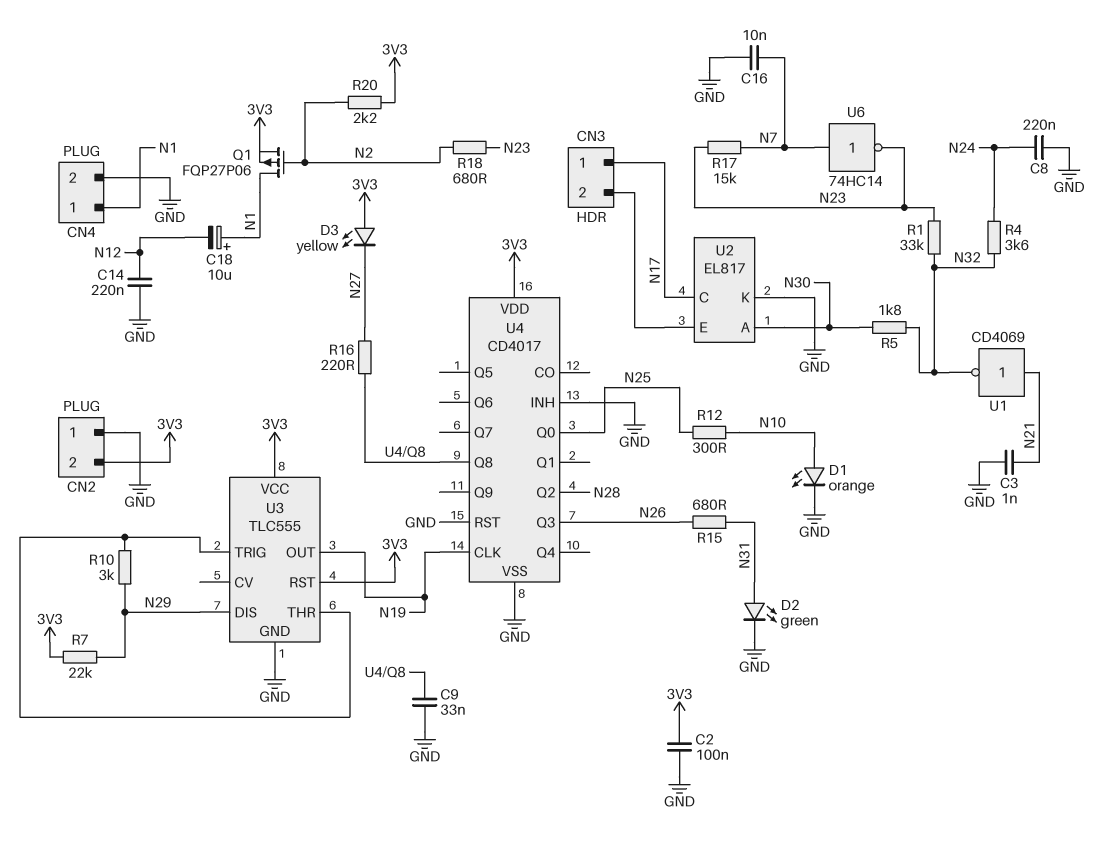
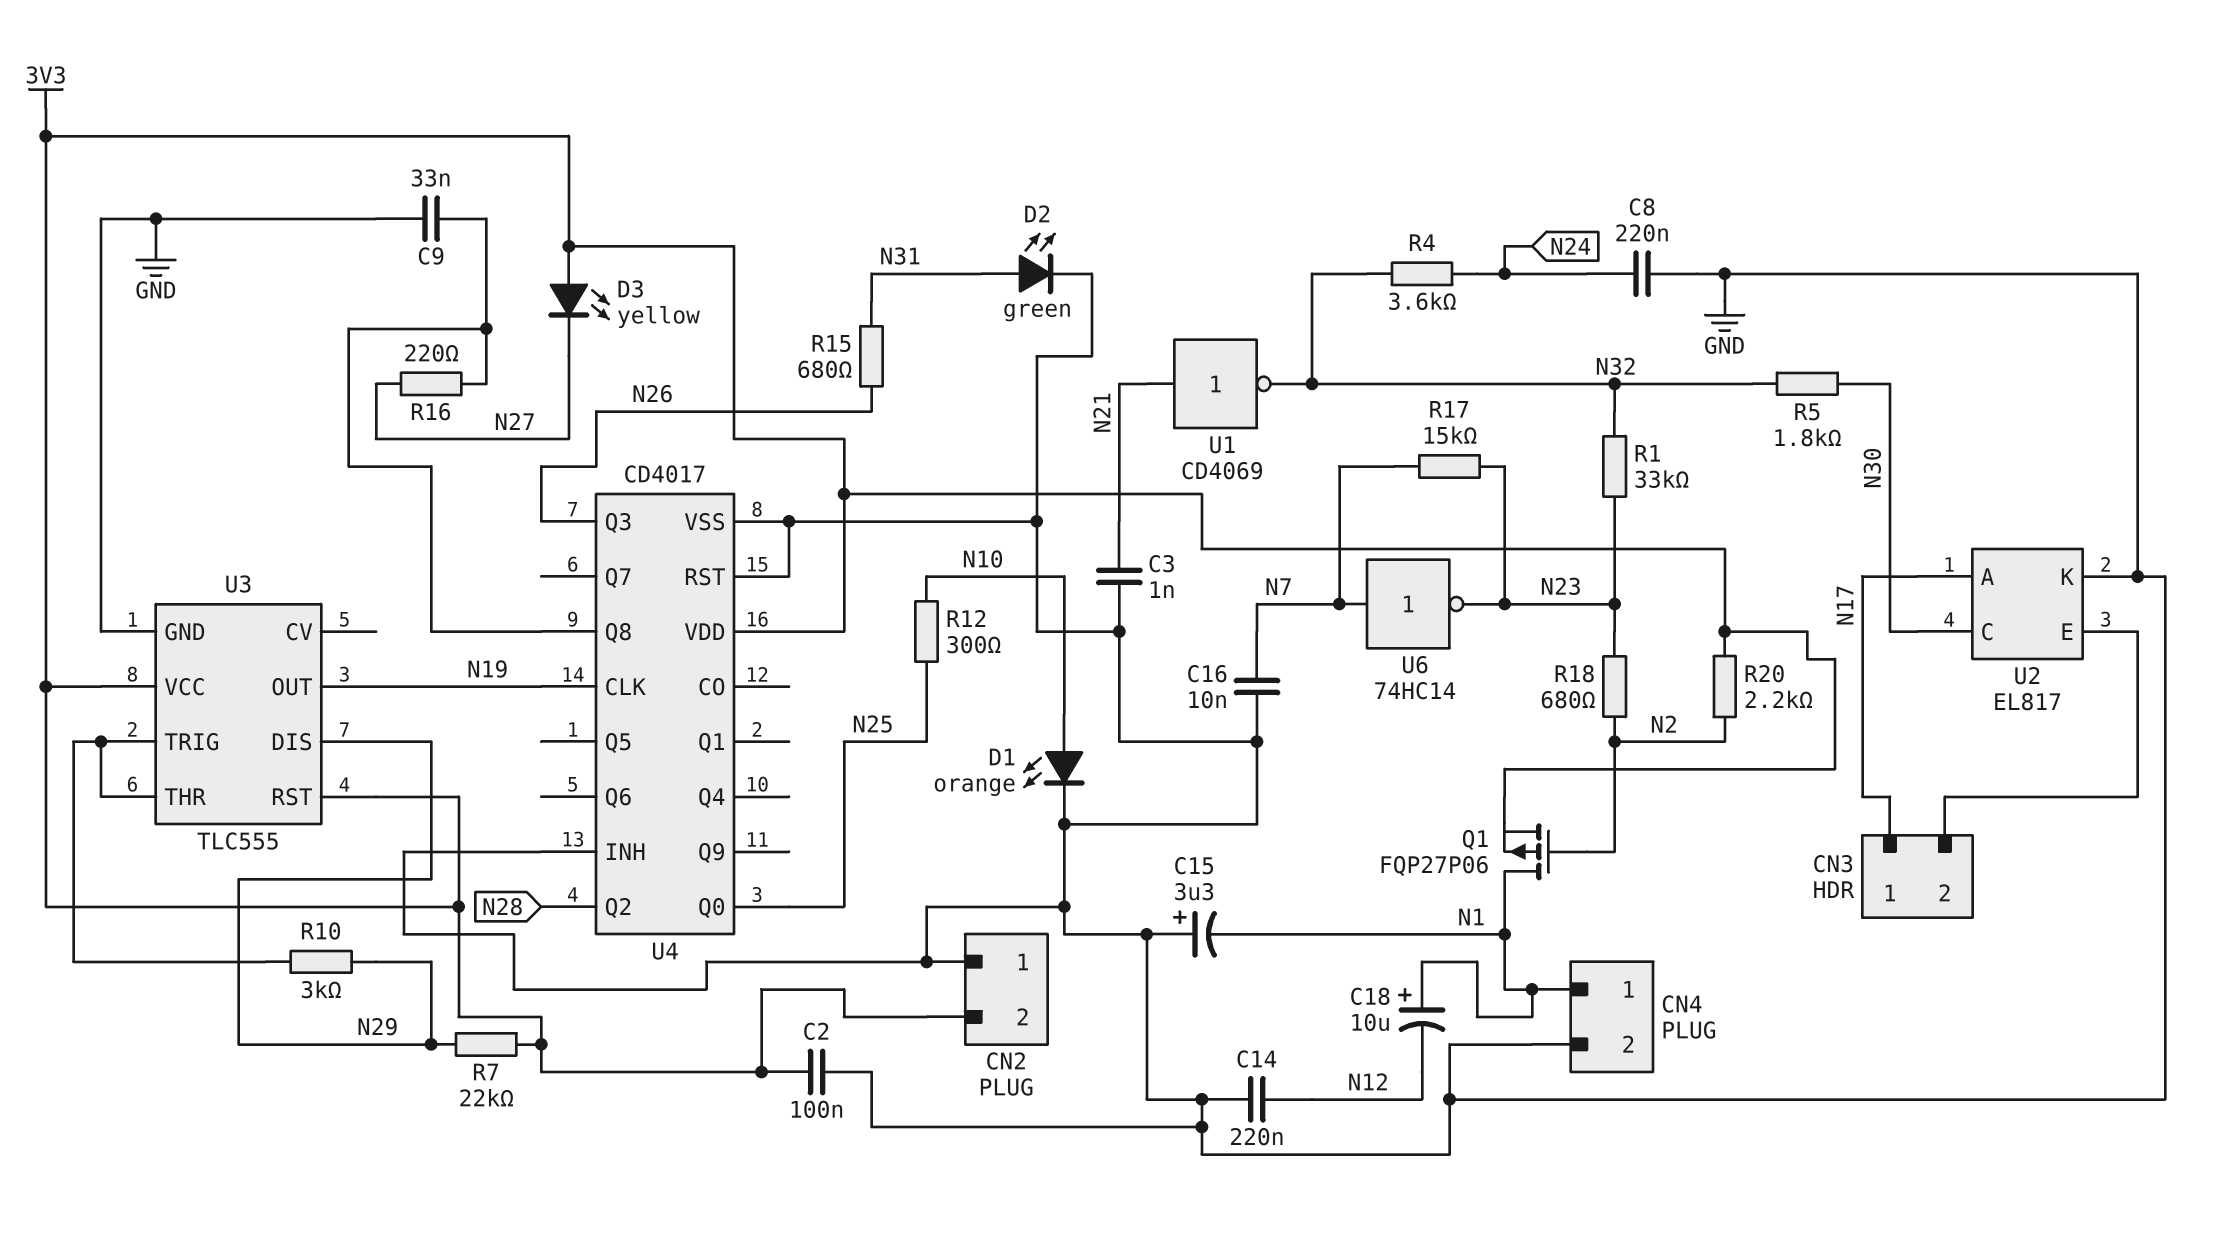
C15: none -> 3.3uF (plus GND, minus N1)
U2 pin A: N30 -> N17
U2 pin C: N17 -> N30

